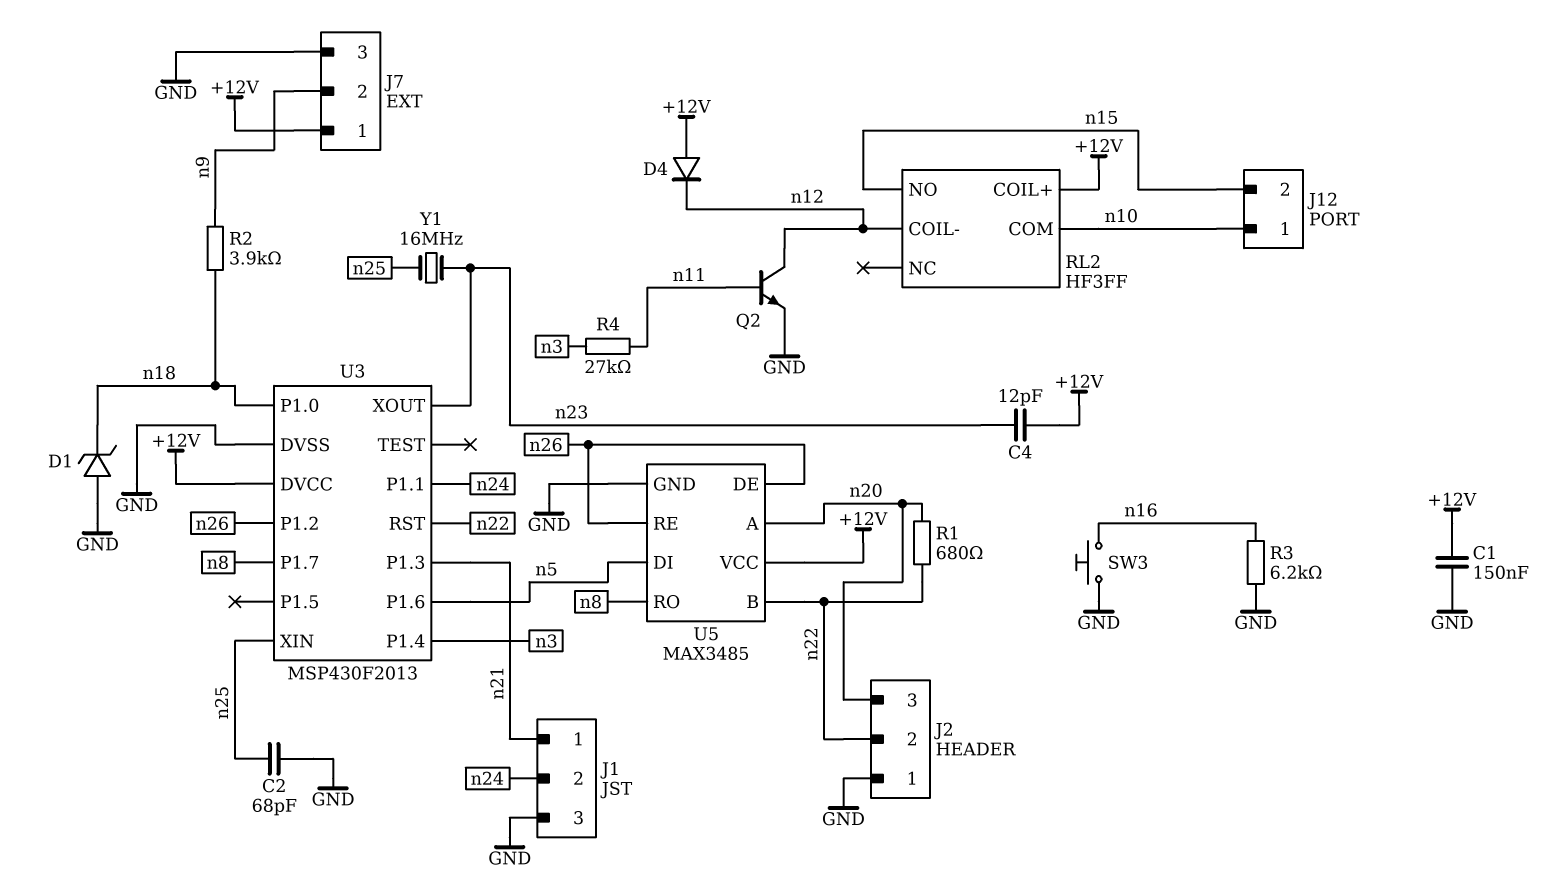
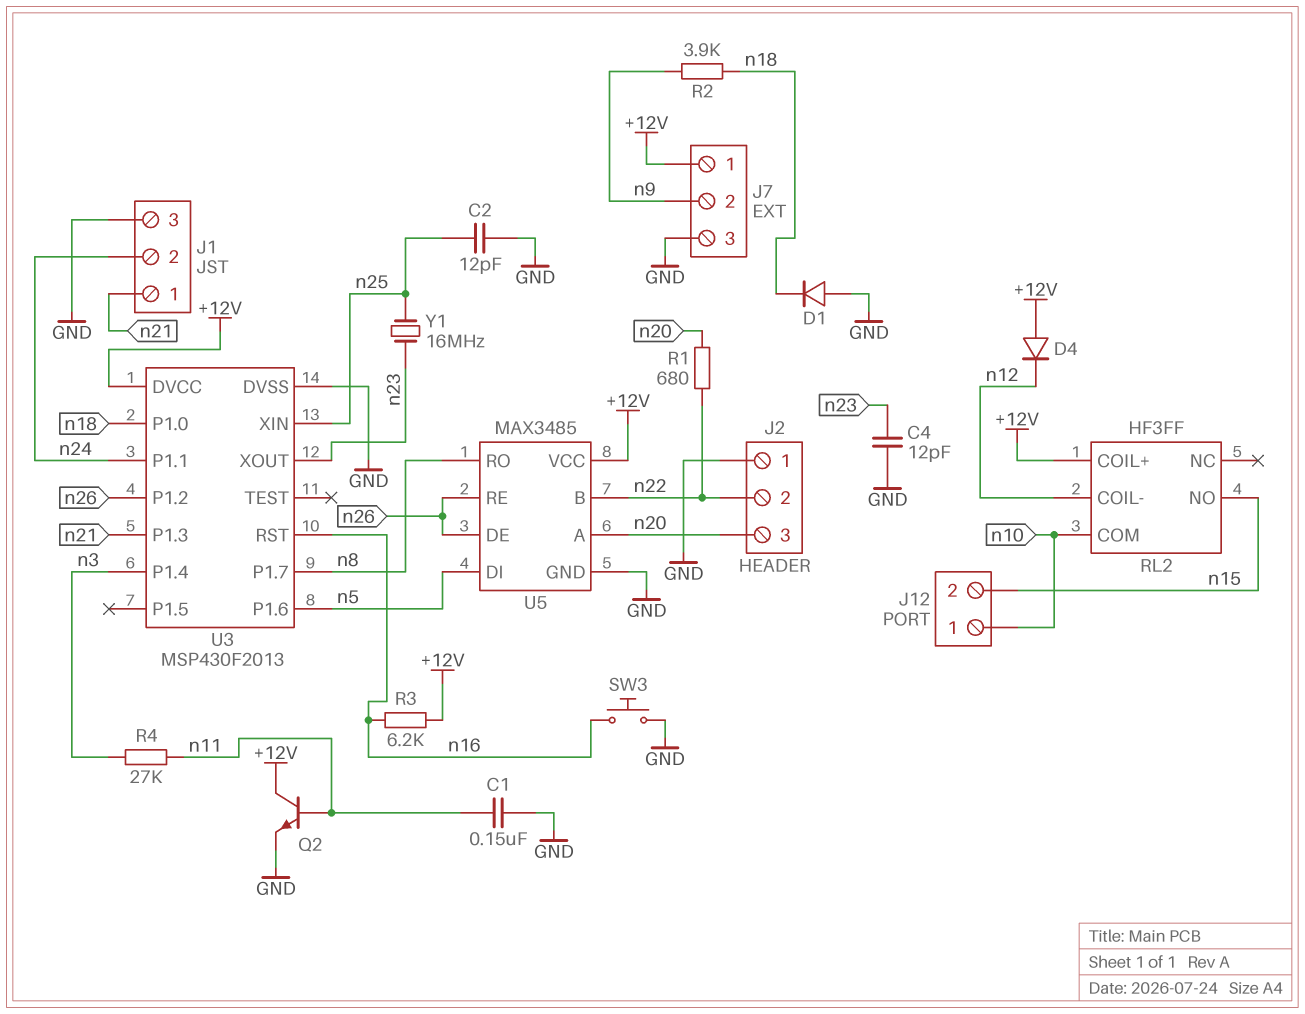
C1: 150nF (+12V, GND) -> 150nF (GND, n11)
C2: 68pF (GND, n25) -> 12pF (GND, n25)
C4: 12pF (+12V, n23) -> 12pF (GND, n23)
D1: zener (A GND, K n18) -> diode (A GND, K n18)
Q2: NPN (B n11, C n12, E GND) -> NPN (B n11, C +12V, E GND)
R3: 6.2k (GND, n16) -> 6.2k (+12V, n16)
U3 pin RST: n22 -> n16

